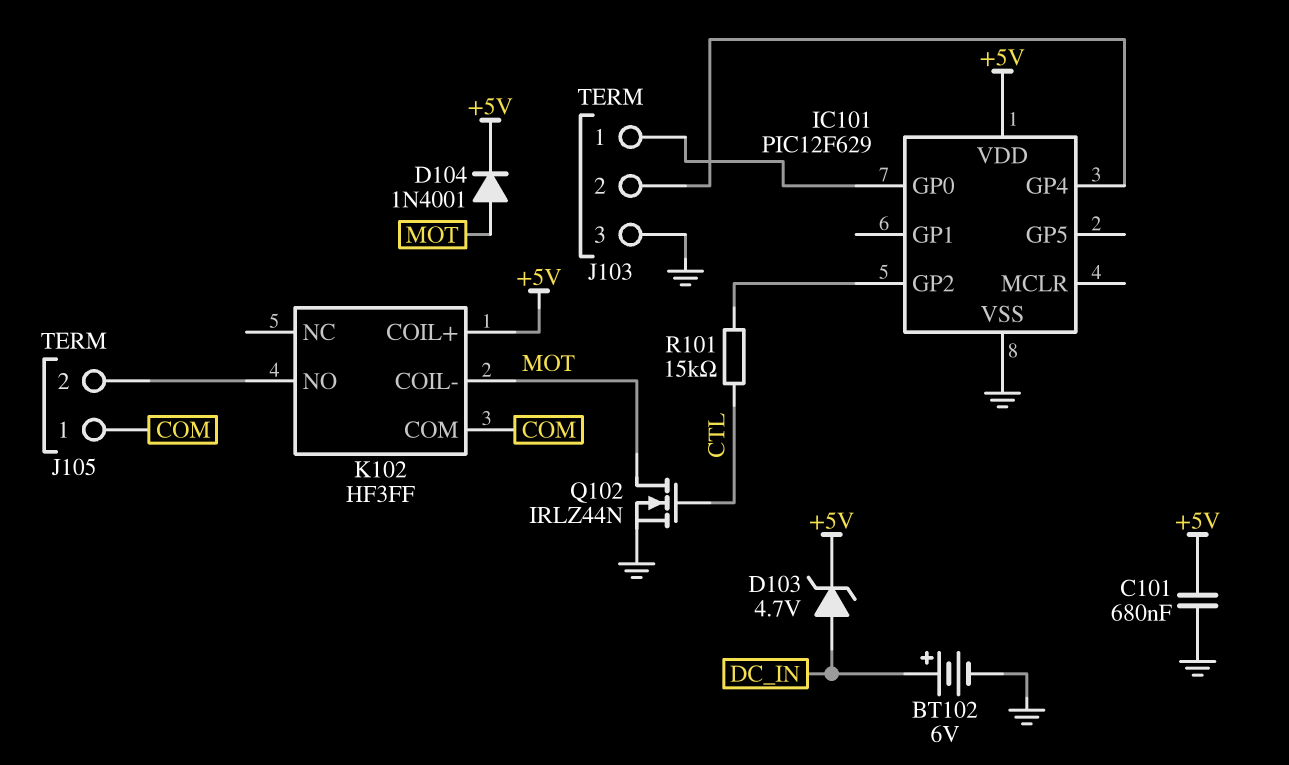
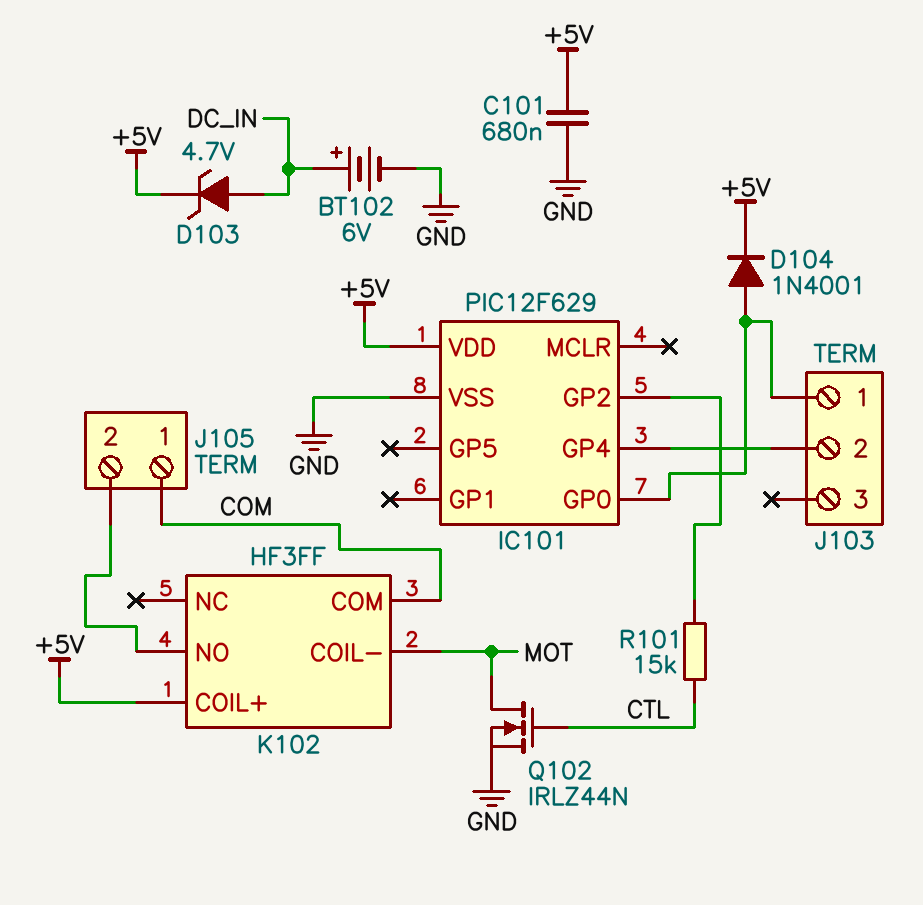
D104: diode 1N4001 (A MOT, K +5V) -> diode 1N4001 (A IC101/GP0, K +5V)
J103 pin 3: GND -> none

